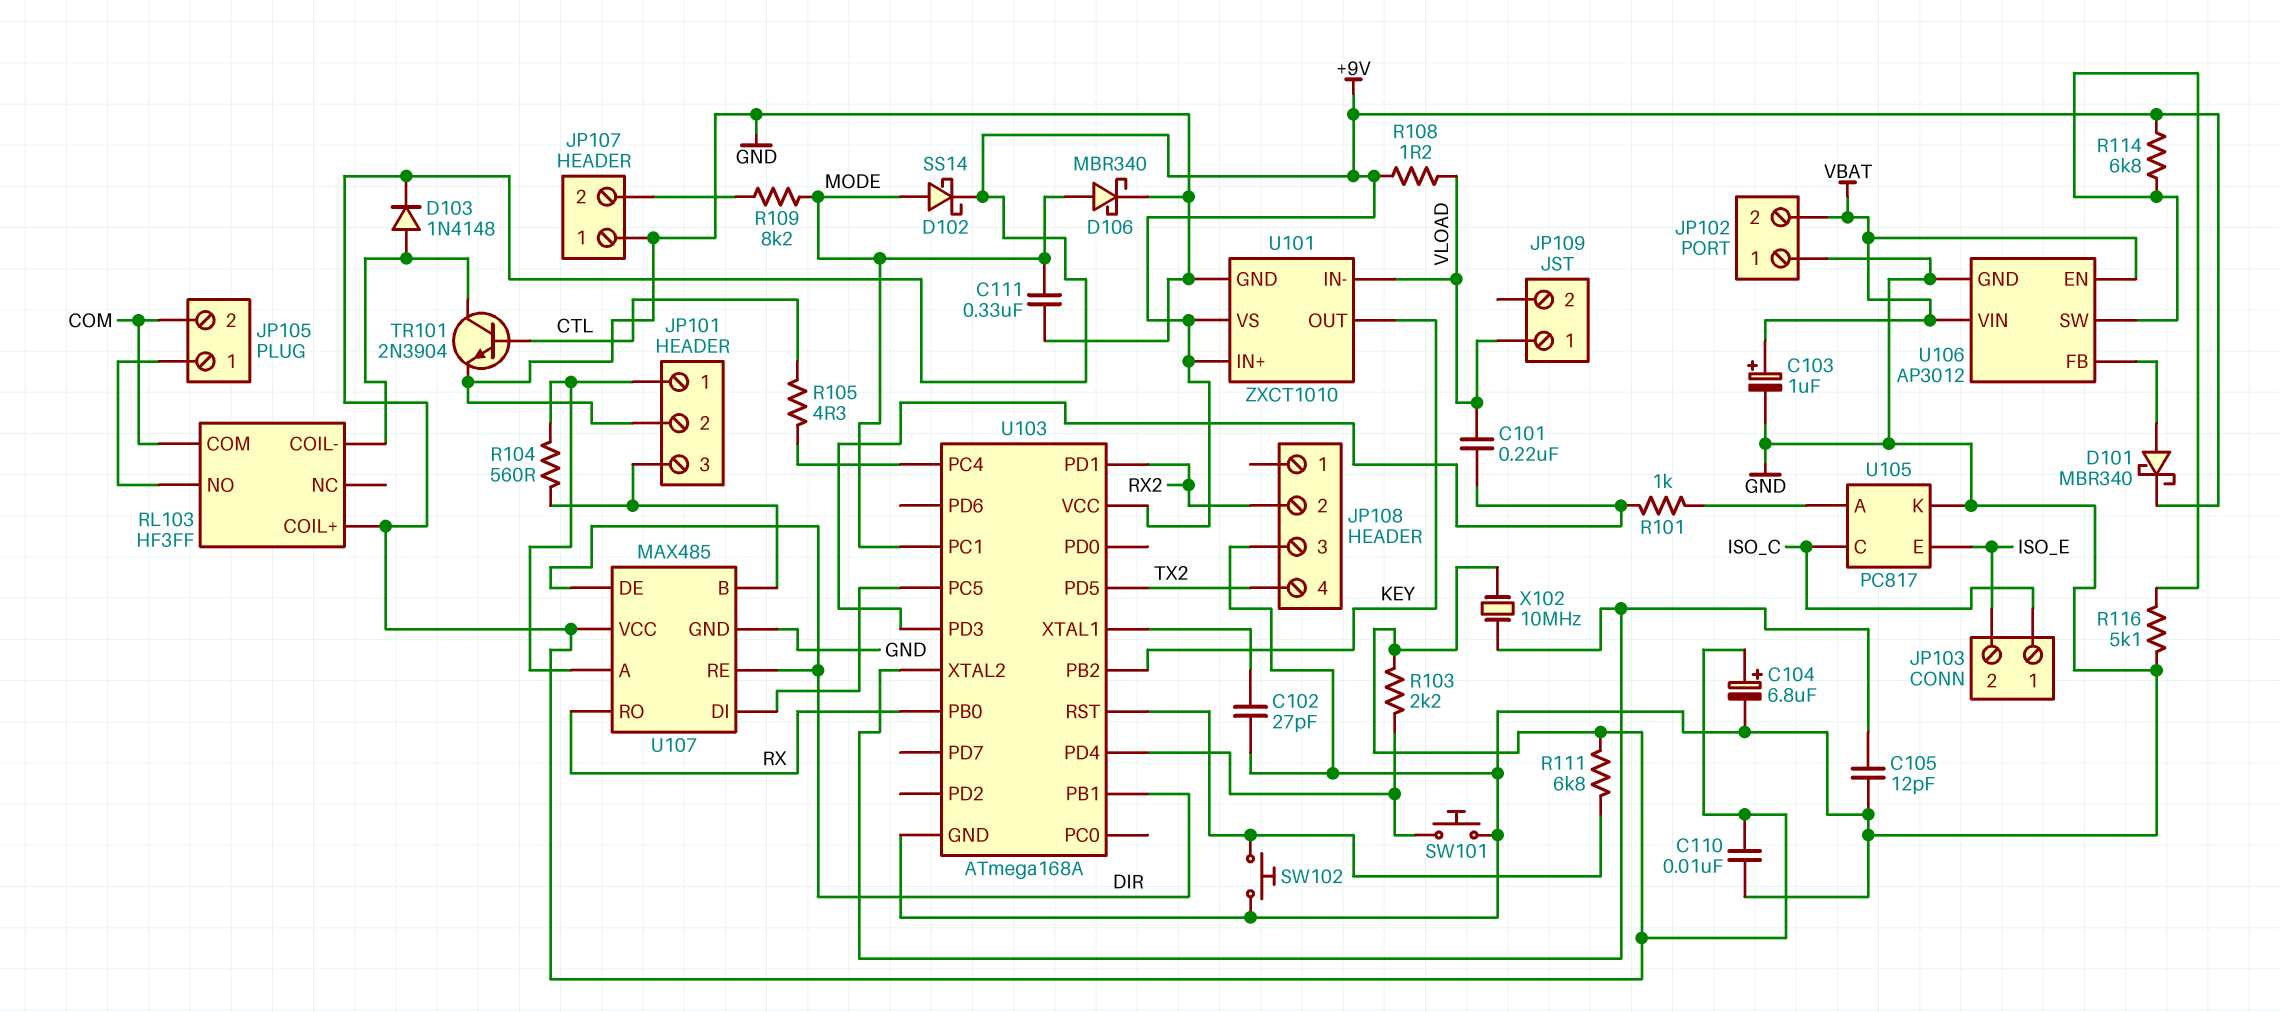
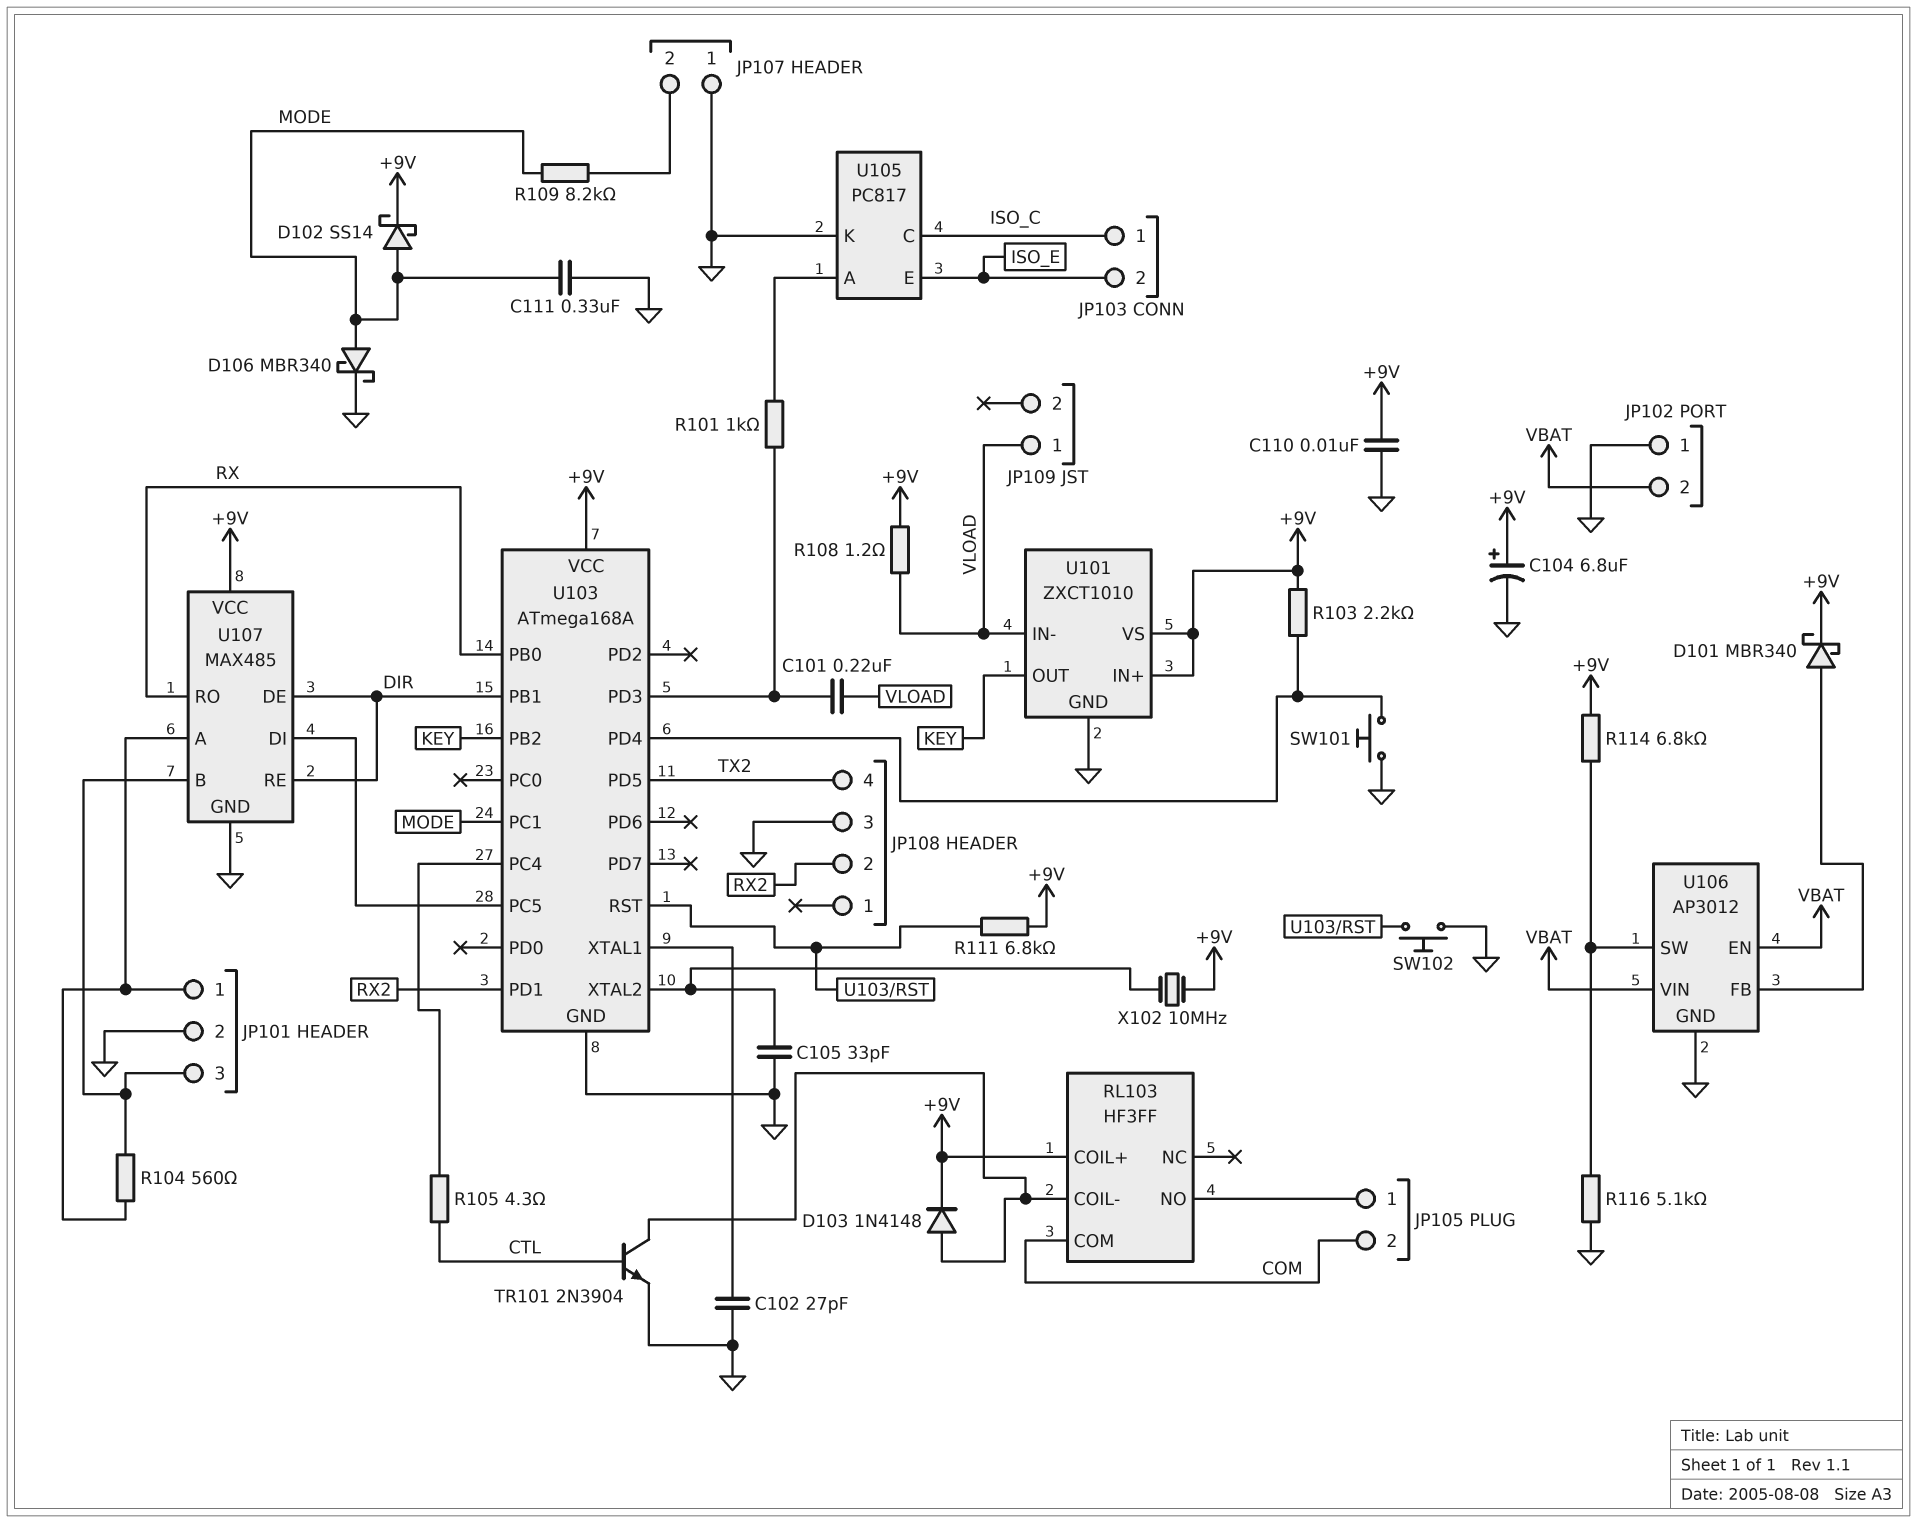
C103: 1uF (plus VBAT, minus GND) -> none
C105: 12pF (GND, U103/XTAL2) -> 33pF (GND, U103/XTAL2)

